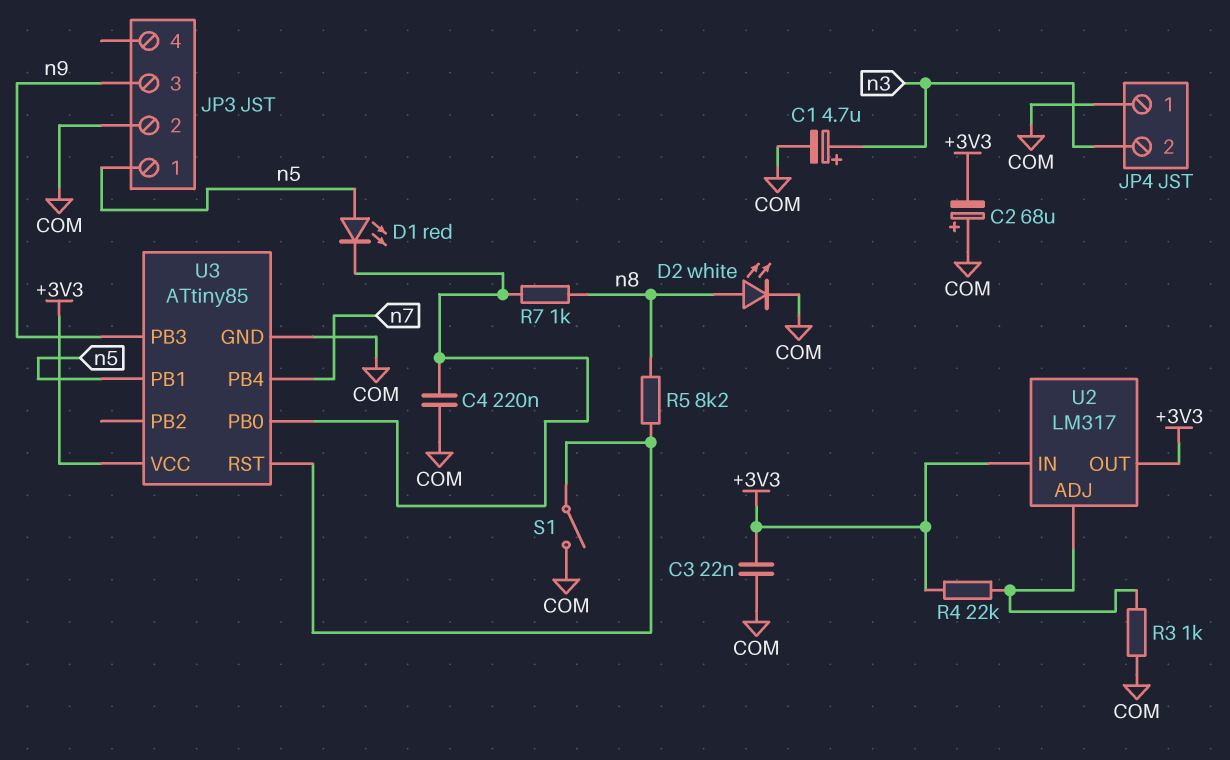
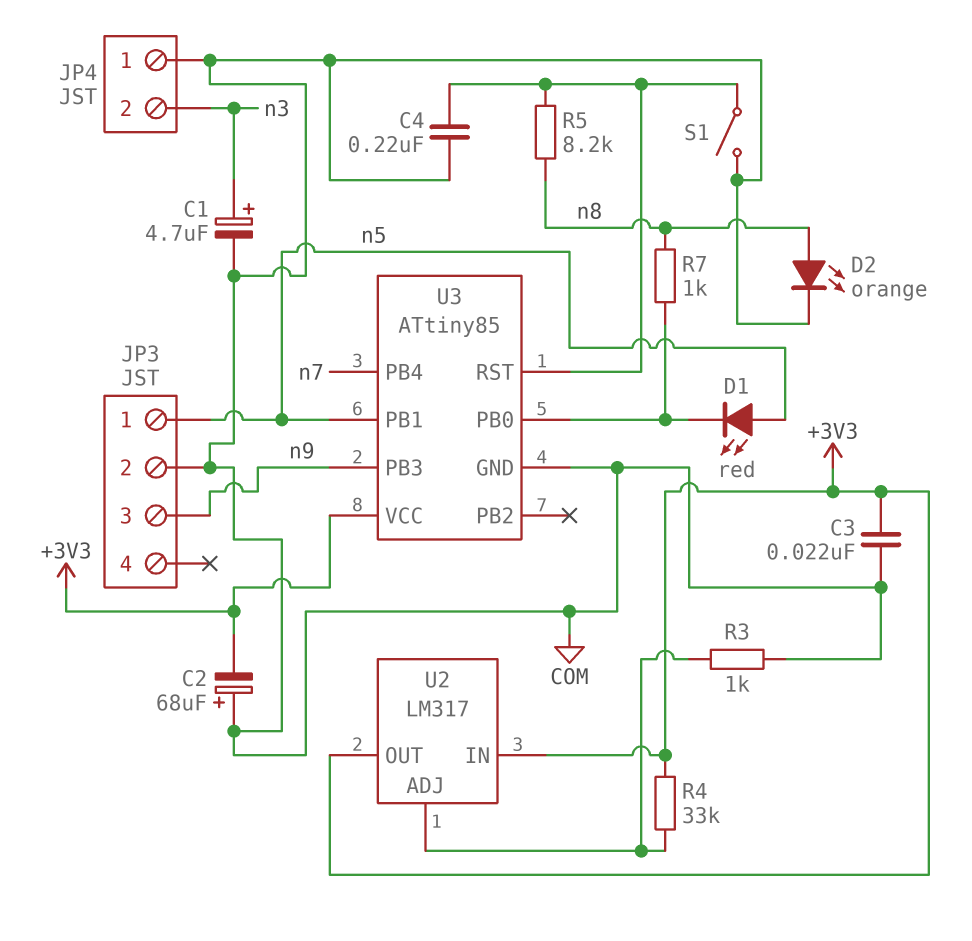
C4: 220nF (COM, U3/PB0) -> 220nF (COM, U3/RST)
D2: LED white (A n8, K COM) -> LED orange (A n8, K COM)
R4: 22k (+3V3, U2/ADJ) -> 33k (+3V3, U2/ADJ)

